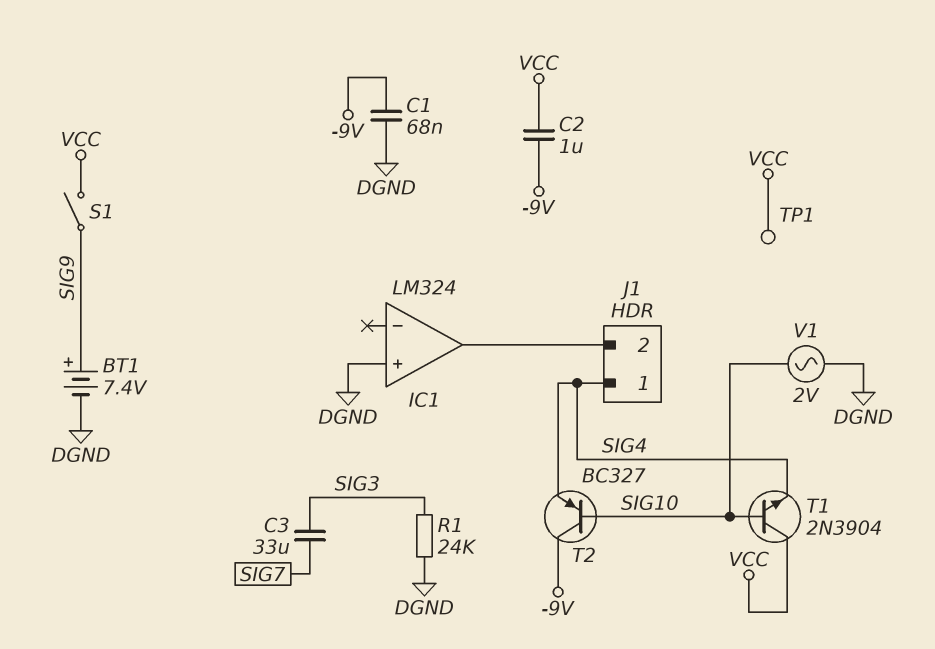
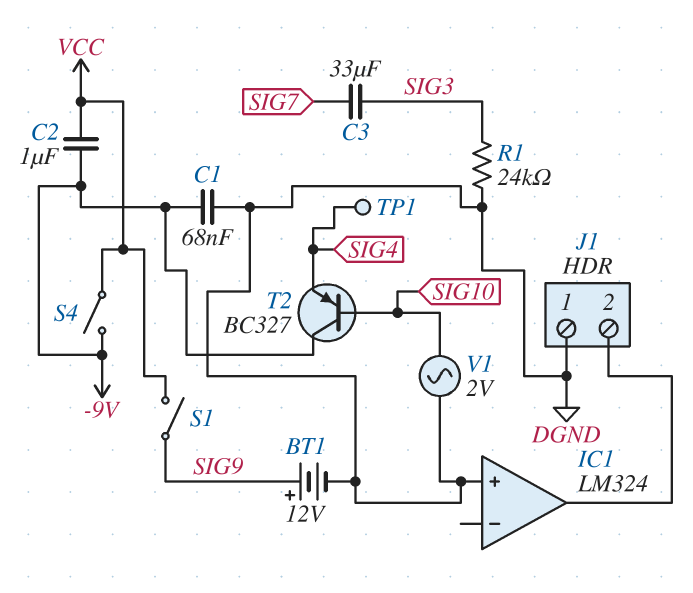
BT1: 7.4V (plus SIG9, minus DGND) -> 12V (plus SIG9, minus DGND)
J1 pin 1: SIG4 -> DGND
S4: none -> switch (-9V, VCC)
T1: NPN 2N3904 (B SIG10, C VCC, E SIG4) -> none
TP1: test point (VCC) -> test point (SIG4)

